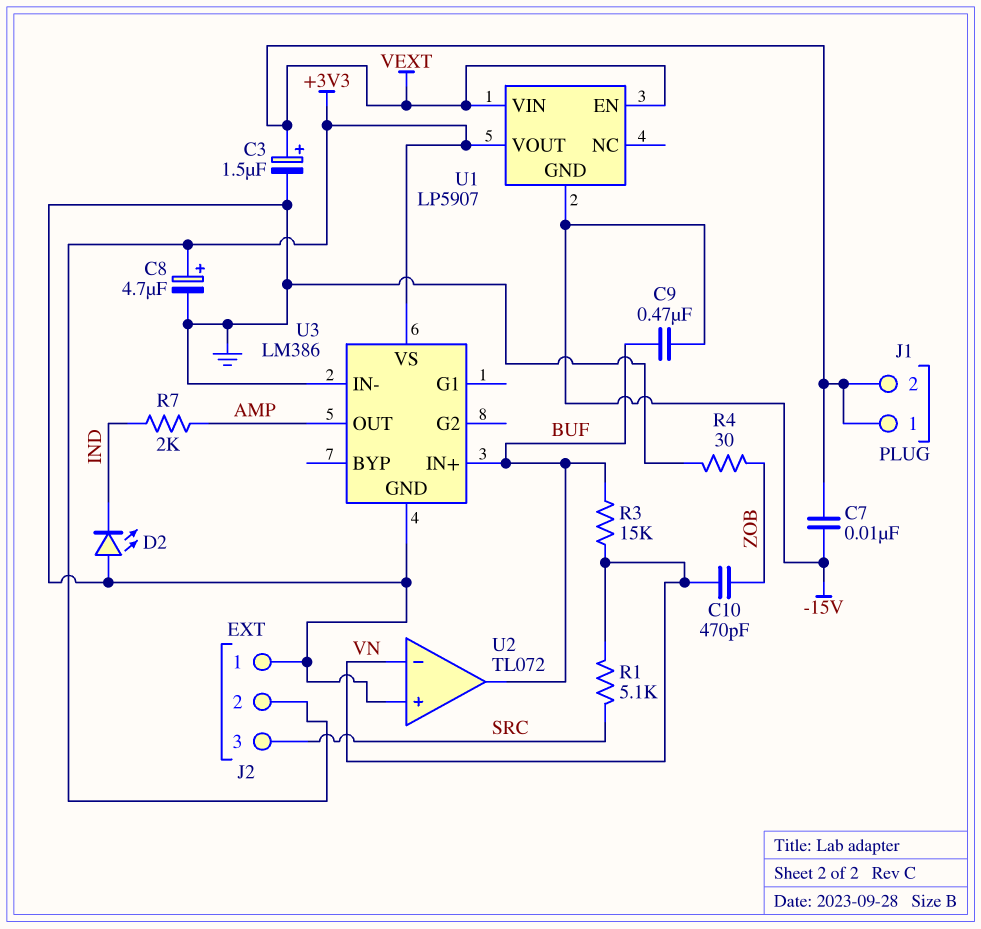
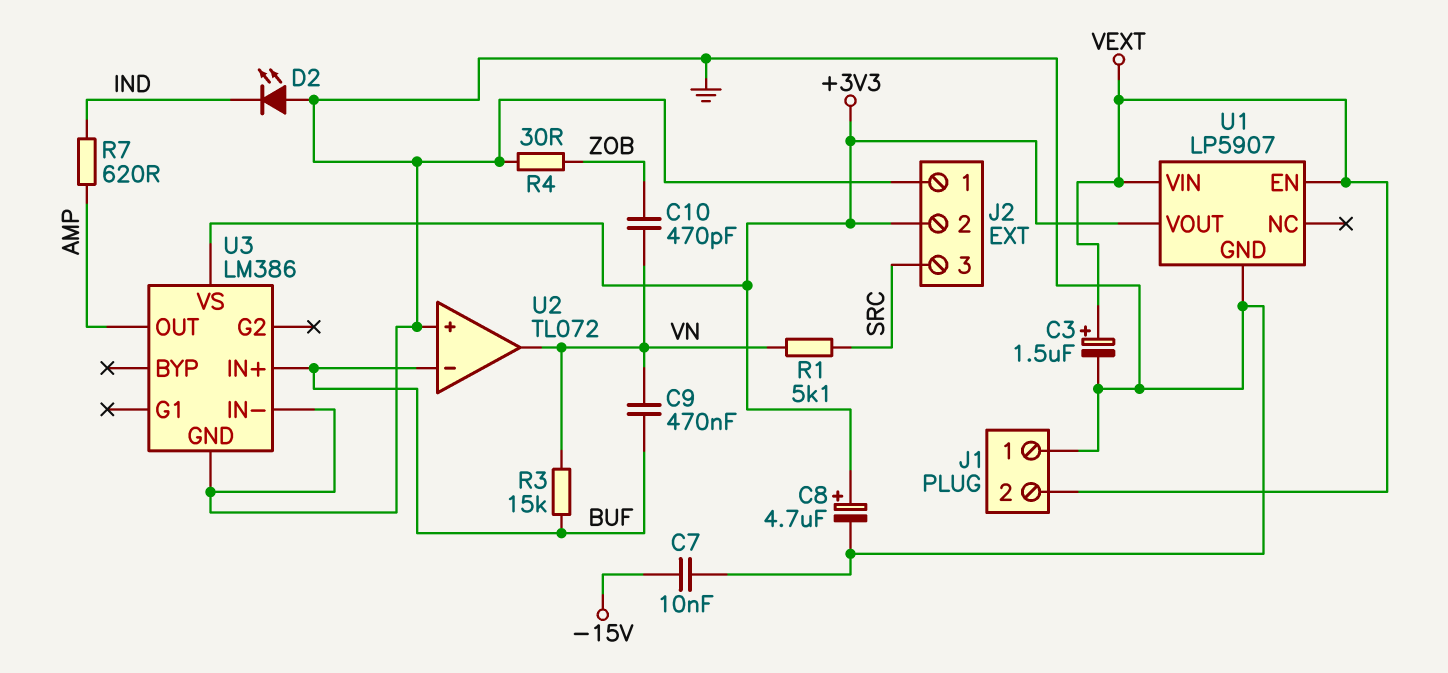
C7: 10nF (-15V, VEXT) -> 10nF (-15V, GND)
C9: 470nF (-15V, BUF) -> 470nF (BUF, VN)
J1 pin 1: VEXT -> GND
R7: 2k (AMP, IND) -> 620 (AMP, IND)
U1 pin GND: -15V -> GND
U2 pin in-: VN -> BUF
U2 pin out: BUF -> VN

